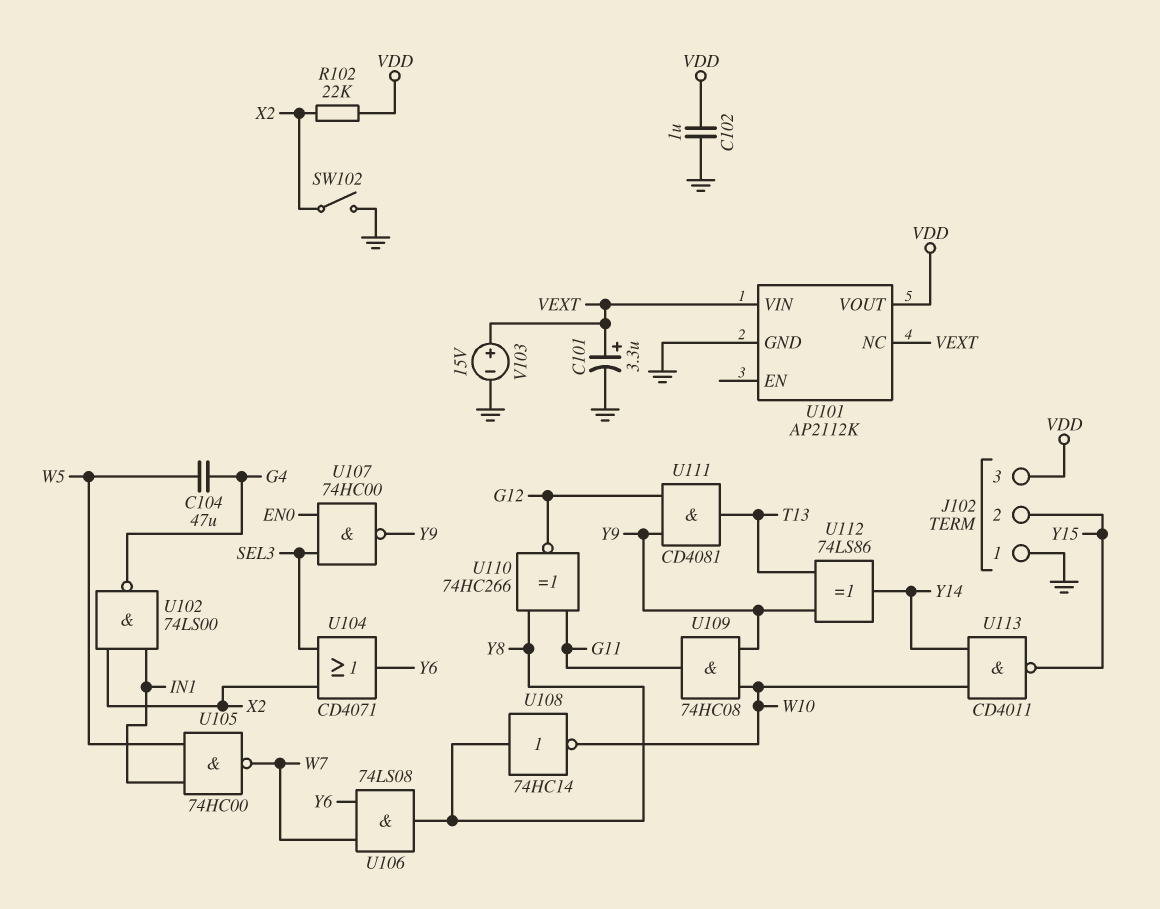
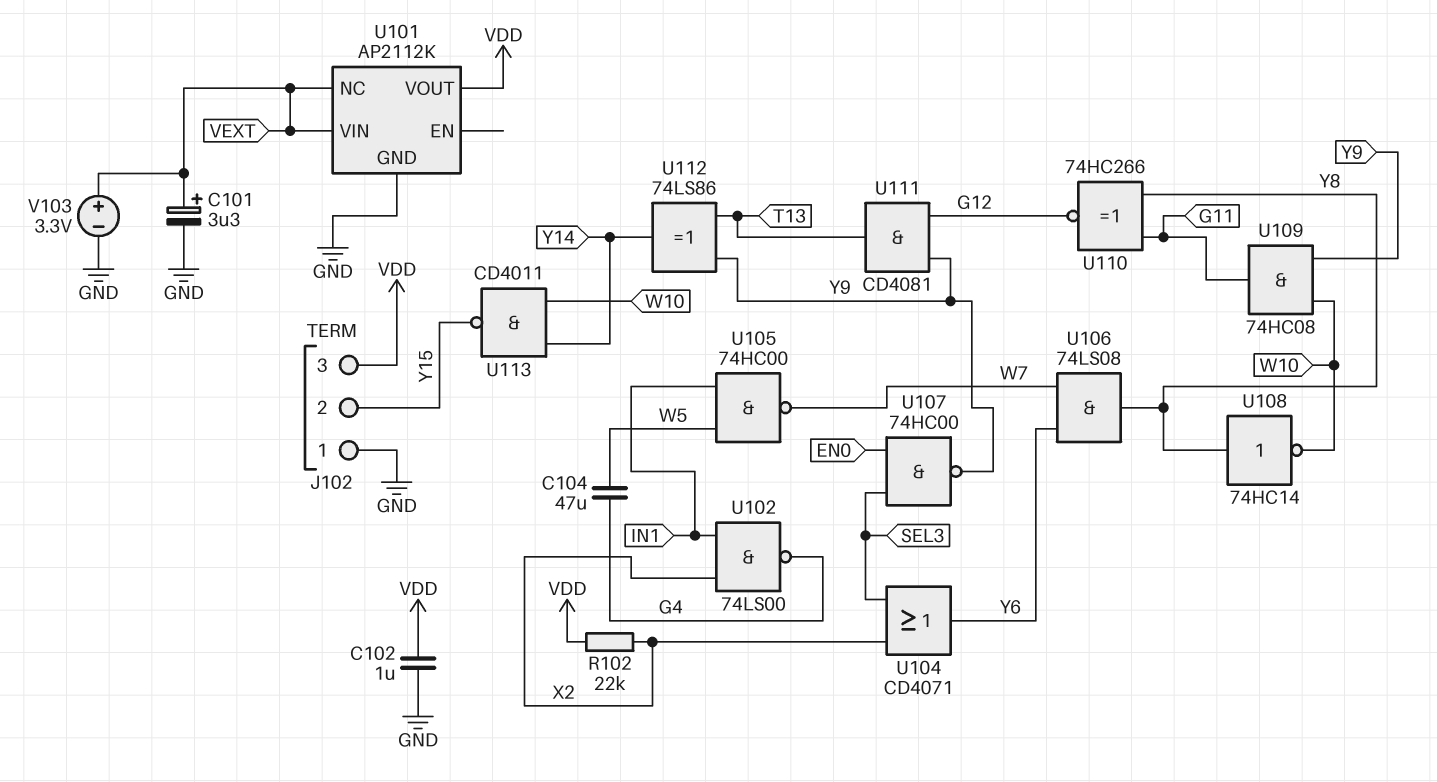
SW102: switch (GND, X2) -> none
V103: 15V (plus VEXT, minus GND) -> 3.3V (plus VEXT, minus GND)

